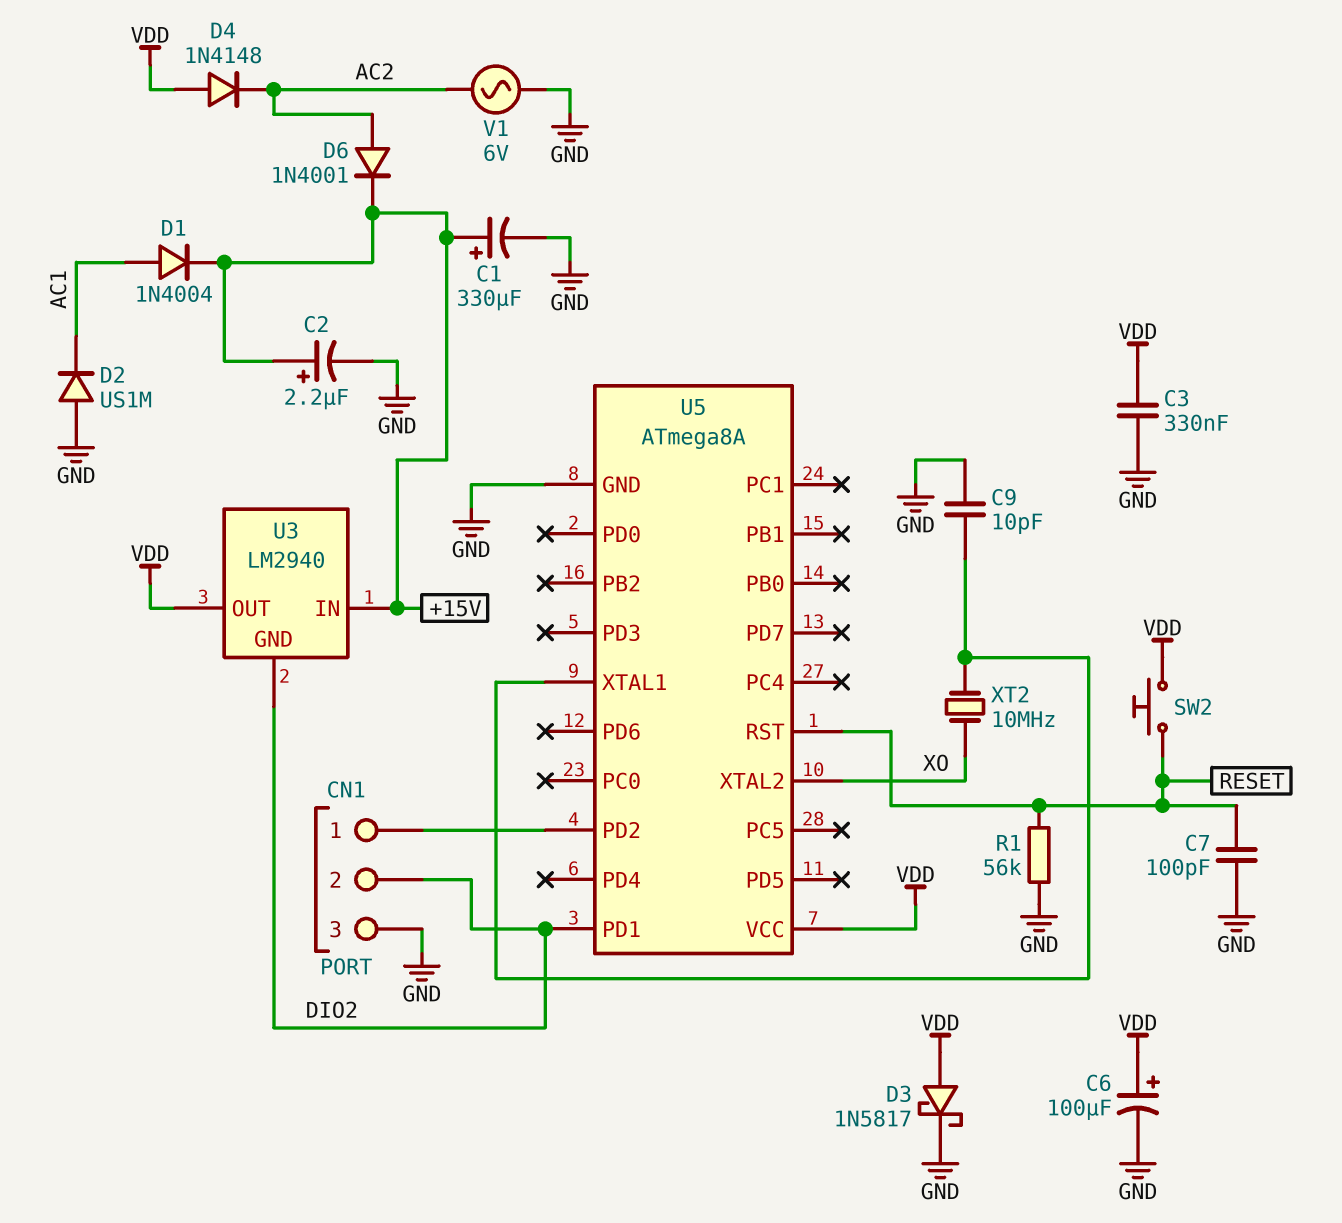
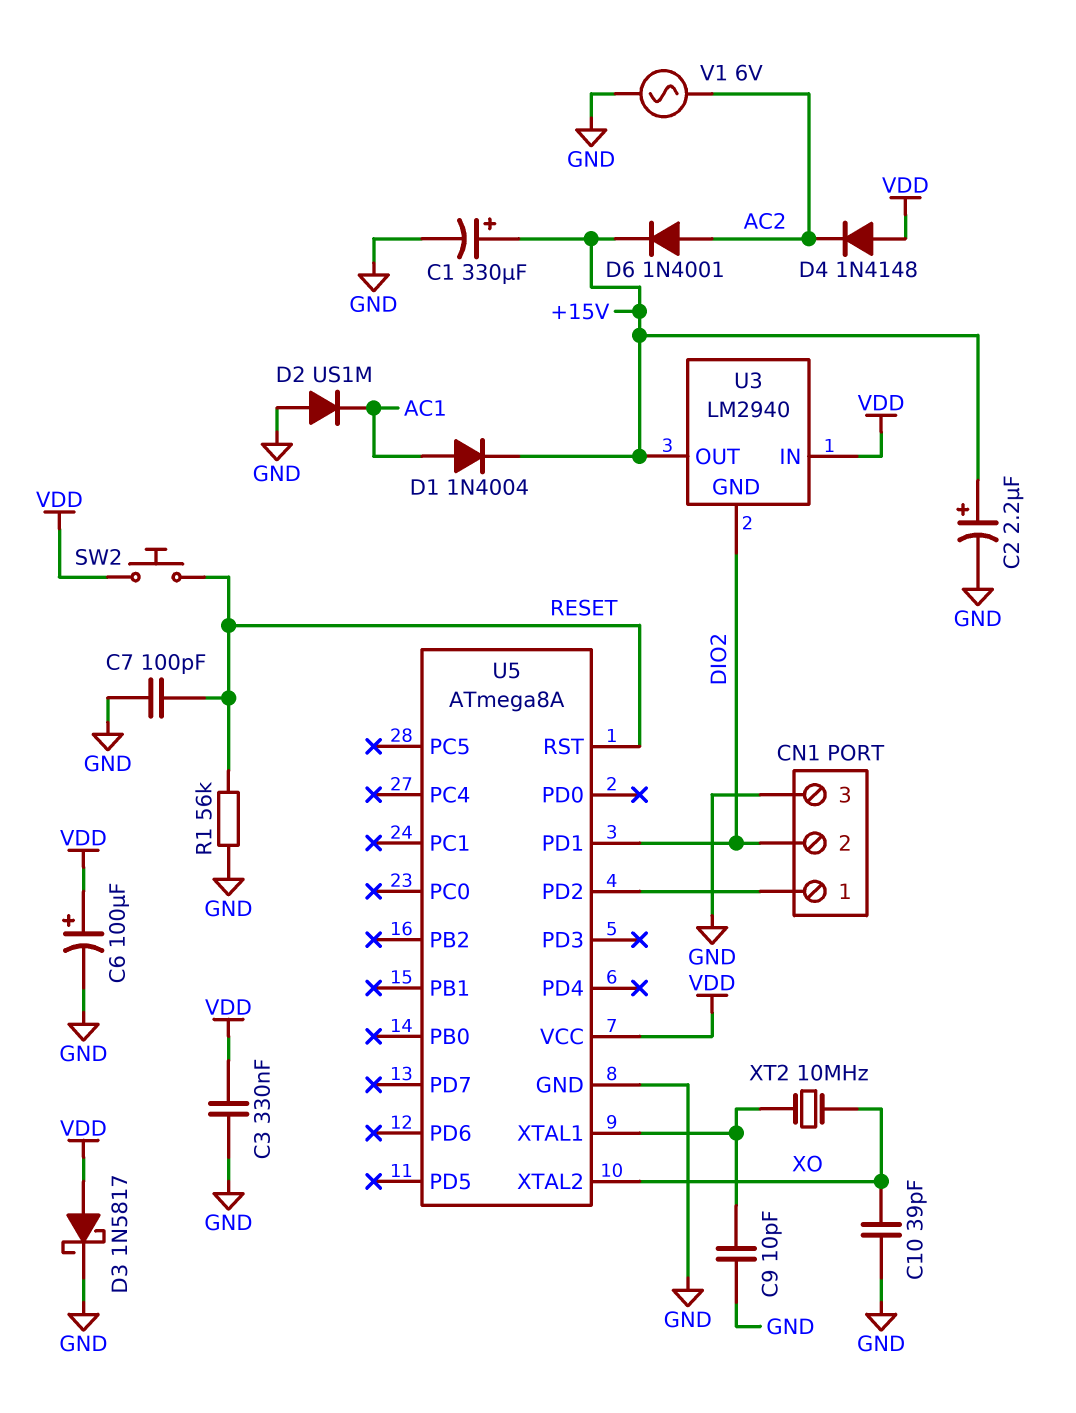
C10: none -> 39pF (GND, XO)
U3 pin IN: +15V -> VDD
U3 pin OUT: VDD -> +15V

